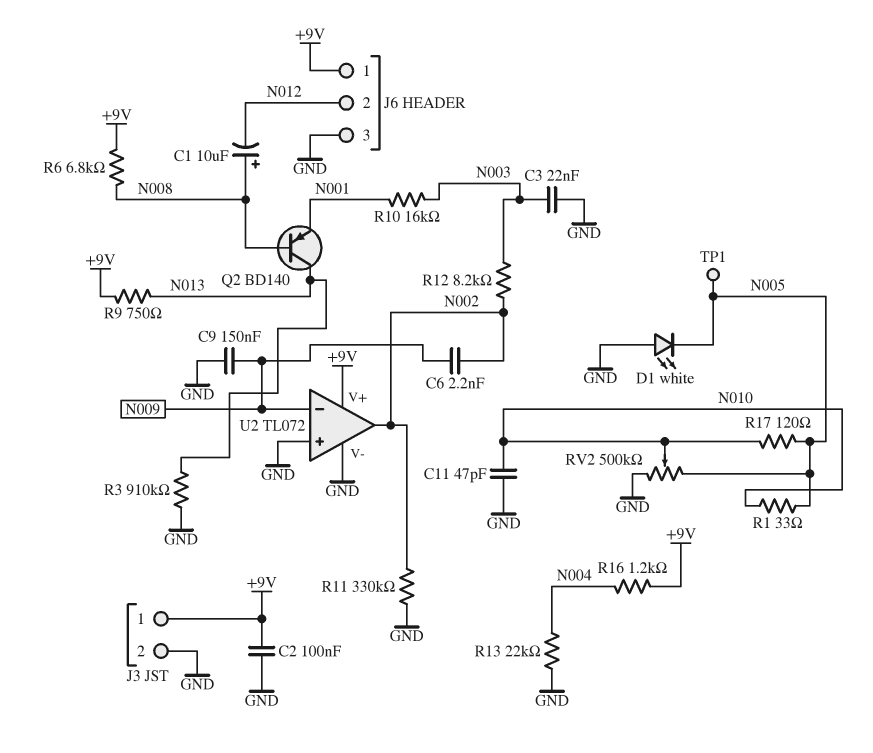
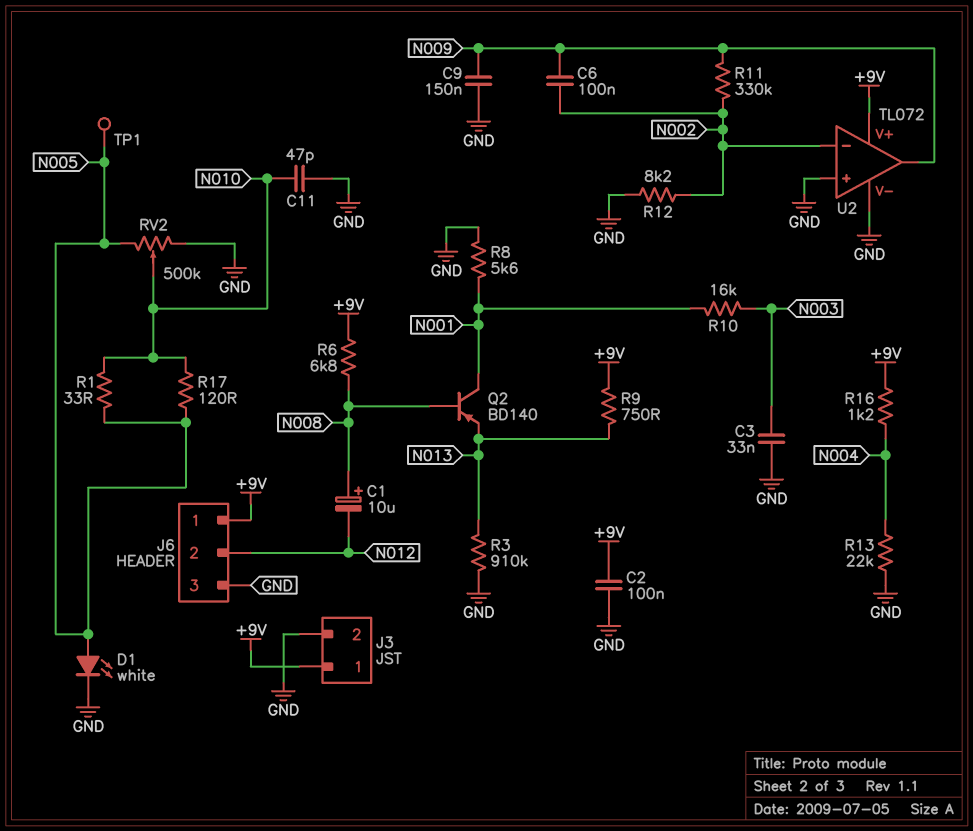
C3: 22nF (GND, N003) -> 33nF (GND, N003)
C6: 2.2nF (N002, N009) -> 100nF (N002, N009)
D1: LED white (A GND, K N005) -> LED white (A N005, K GND)
Q2: PNP BD140 (B N008, C N013, E N001) -> PNP BD140 (B N008, C N001, E N013)
R8: none -> 5.6k (GND, N001)
R11: 330k (GND, N002) -> 330k (N002, N009)
R12: 8.2k (N002, N003) -> 8.2k (GND, N002)
U2 pin in-: N009 -> N002
U2 pin out: N002 -> N009

